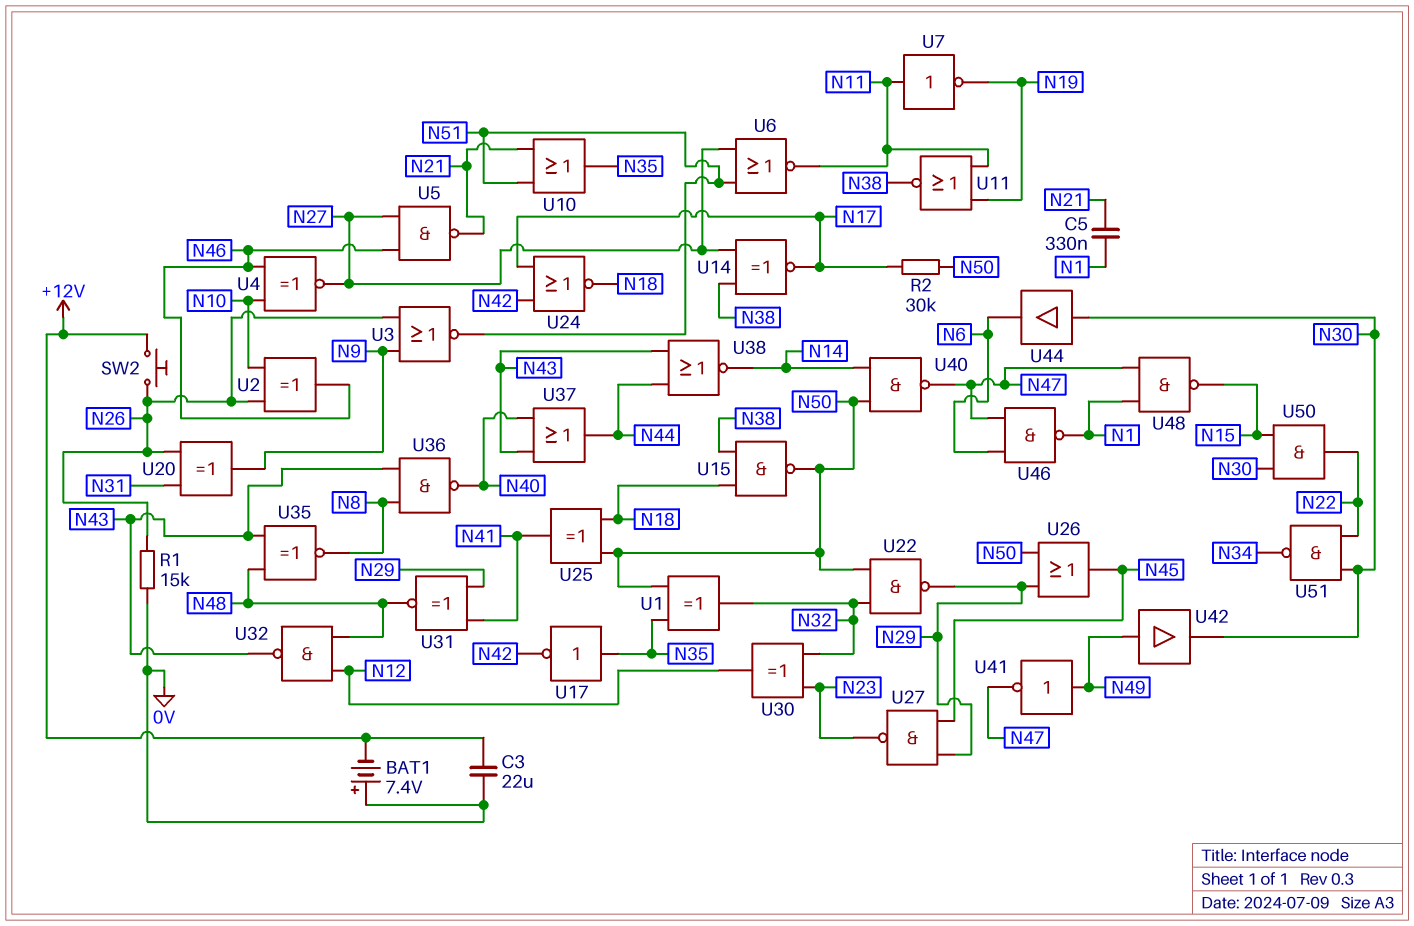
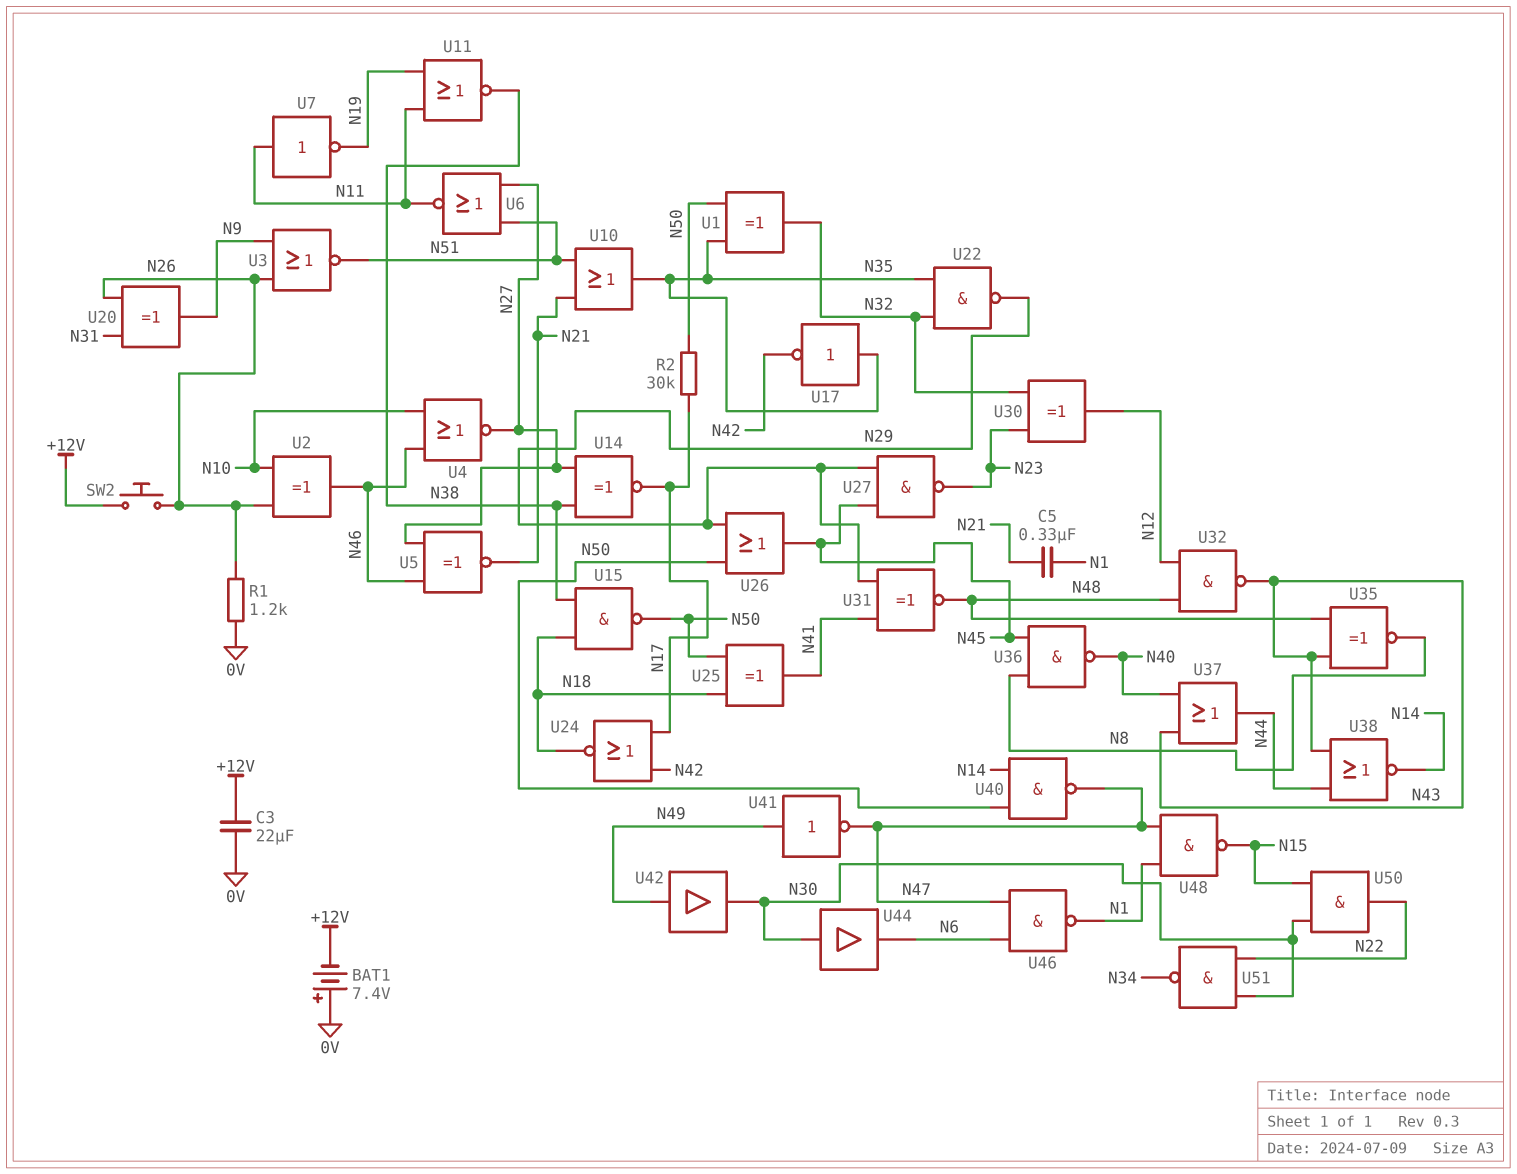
R1: 15k (0V, N26) -> 1.2k (0V, N26)
U4: XNOR (in N10, in N46, out N27) -> NOR (in N10, in N46, out N27)
U5: NAND (in N27, in N46, out N21) -> XNOR (in N27, in N46, out N21)
U22: NAND (in N32, in N50, out N29) -> NAND (in N32, in N35, out N29)
U36: NAND (in N8, in N43, out N40) -> NAND (in N8, in N45, out N40)

